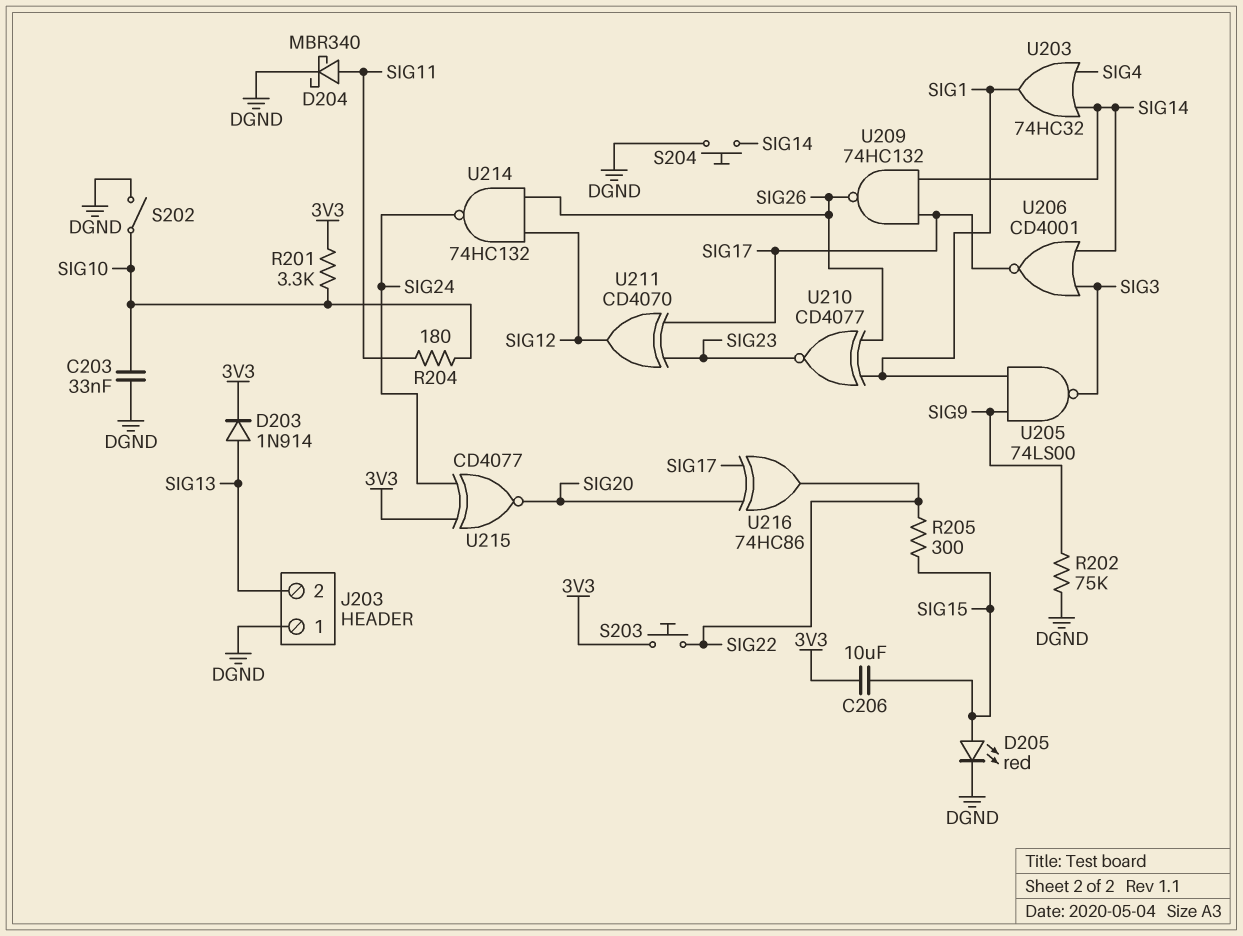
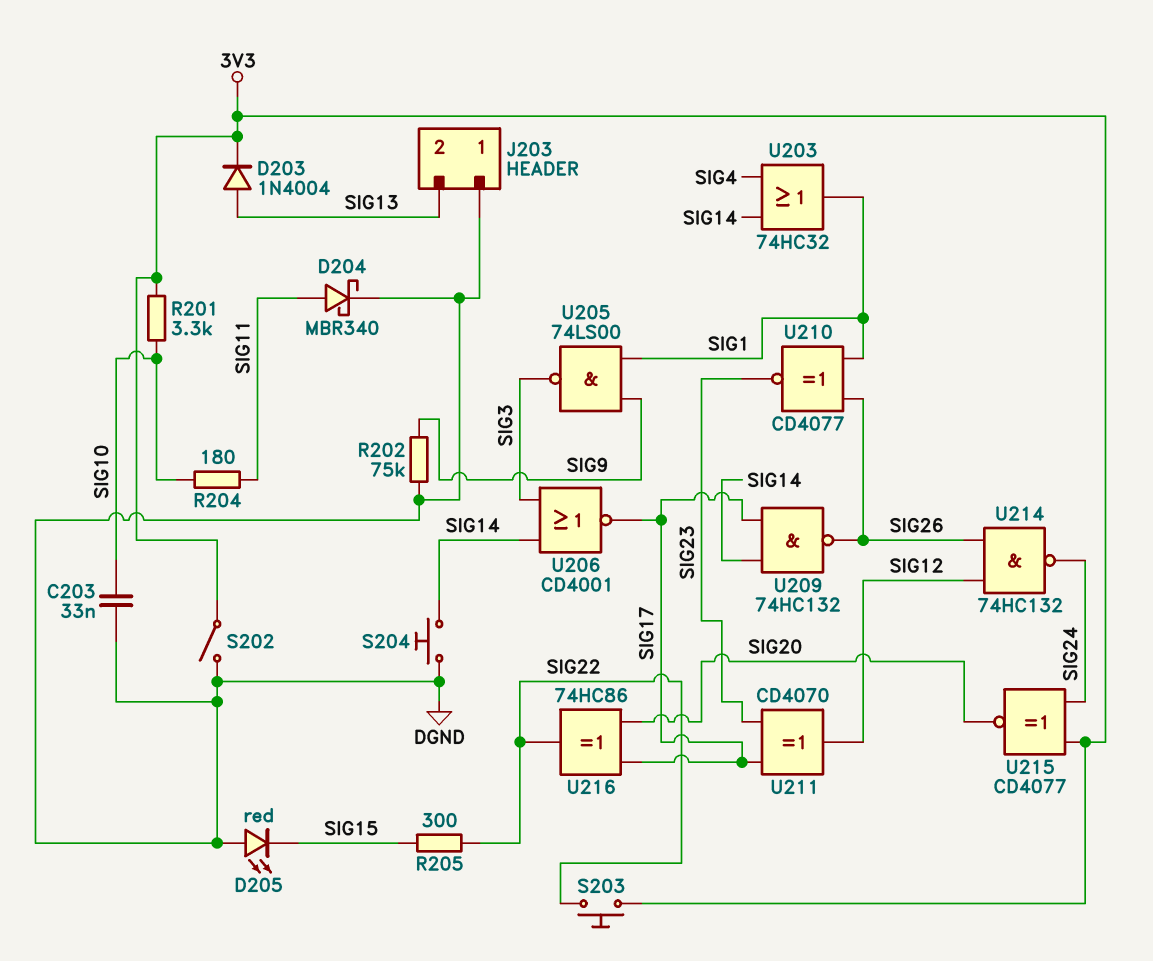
C206: 10uF (3V3, SIG15) -> none
D203: diode 1N914 (A SIG13, K 3V3) -> diode 1N4004 (A SIG13, K 3V3)
D205: LED red (A SIG15, K DGND) -> LED red (A DGND, K SIG15)
S202: switch (DGND, SIG10) -> switch (3V3, DGND)

